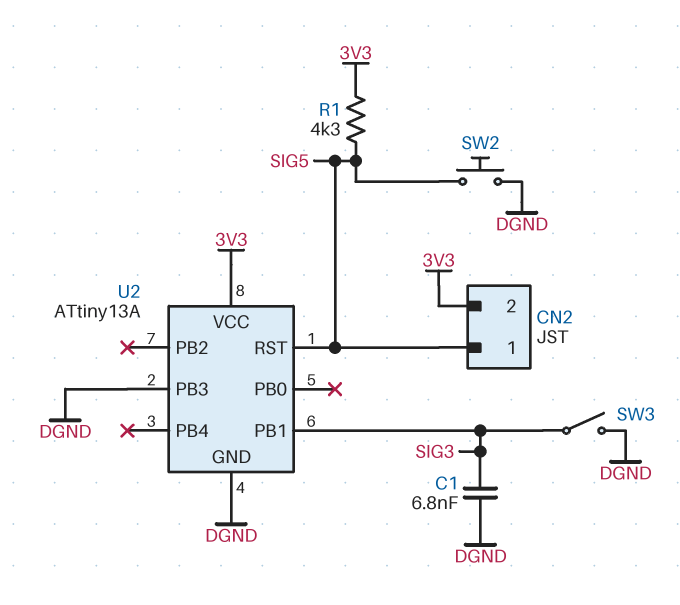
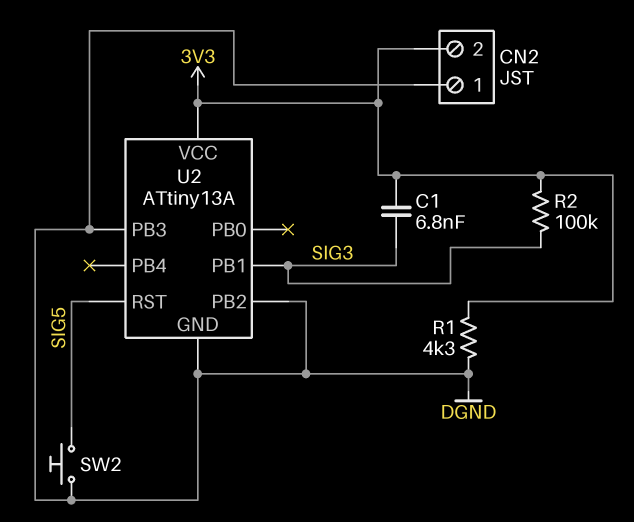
C1: 6.8nF (DGND, SIG3) -> 6.8nF (3V3, SIG3)
CN2 pin 1: SIG5 -> DGND
R1: 4.3k (3V3, SIG5) -> 4.3k (3V3, DGND)
R2: none -> 100k (3V3, SIG3)
SW3: switch (DGND, SIG3) -> none
U2 pin PB2: none -> DGND

